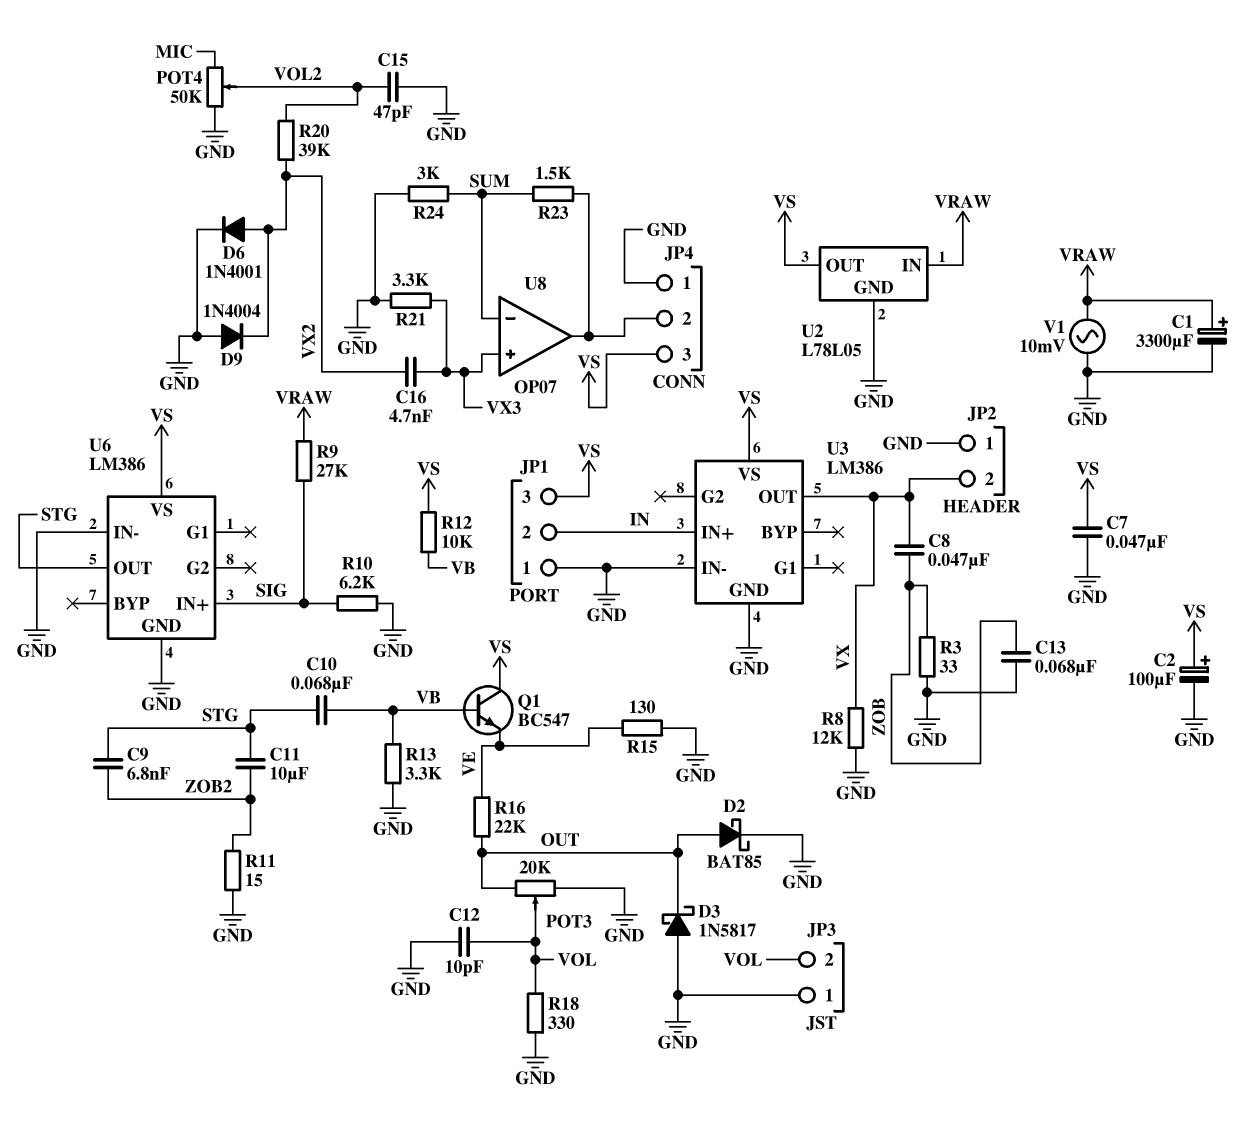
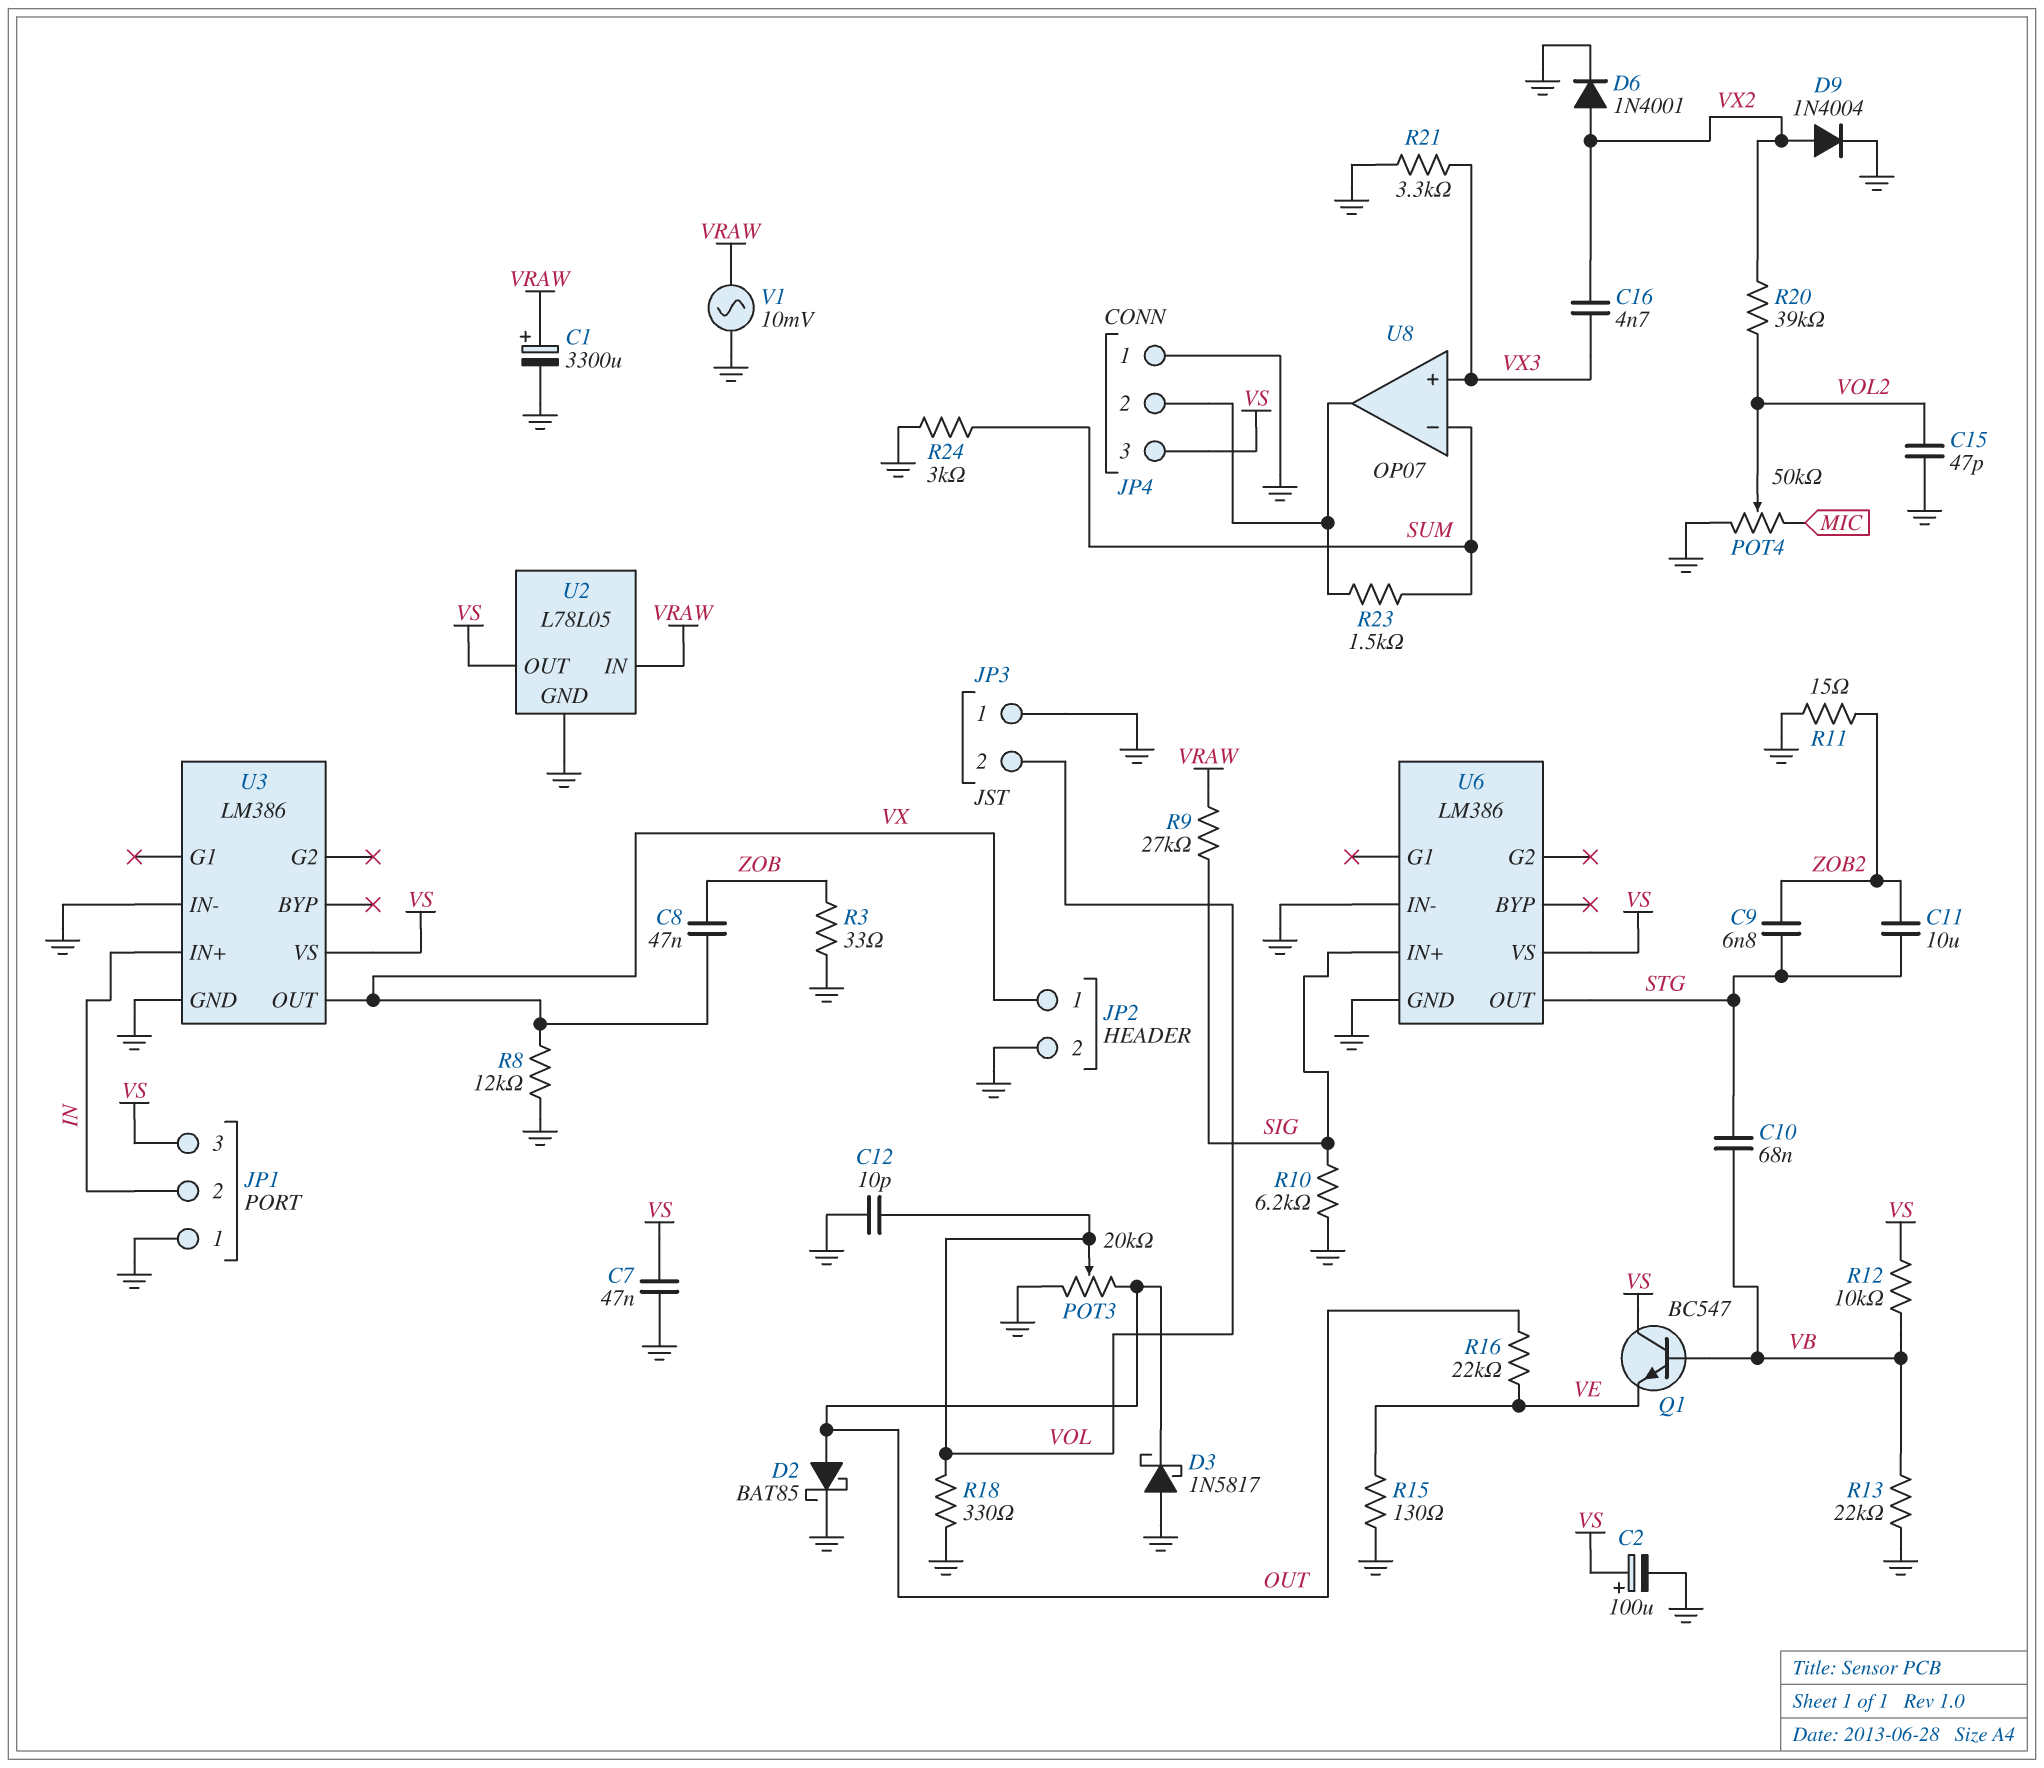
C13: 68nF (GND, ZOB) -> none
D9: diode 1N4004 (A GND, K VX2) -> diode 1N4004 (A VX2, K GND)
JP2 pin 1: GND -> VX
JP2 pin 2: VX -> GND
R13: 3.3k (GND, VB) -> 22k (GND, VB)

